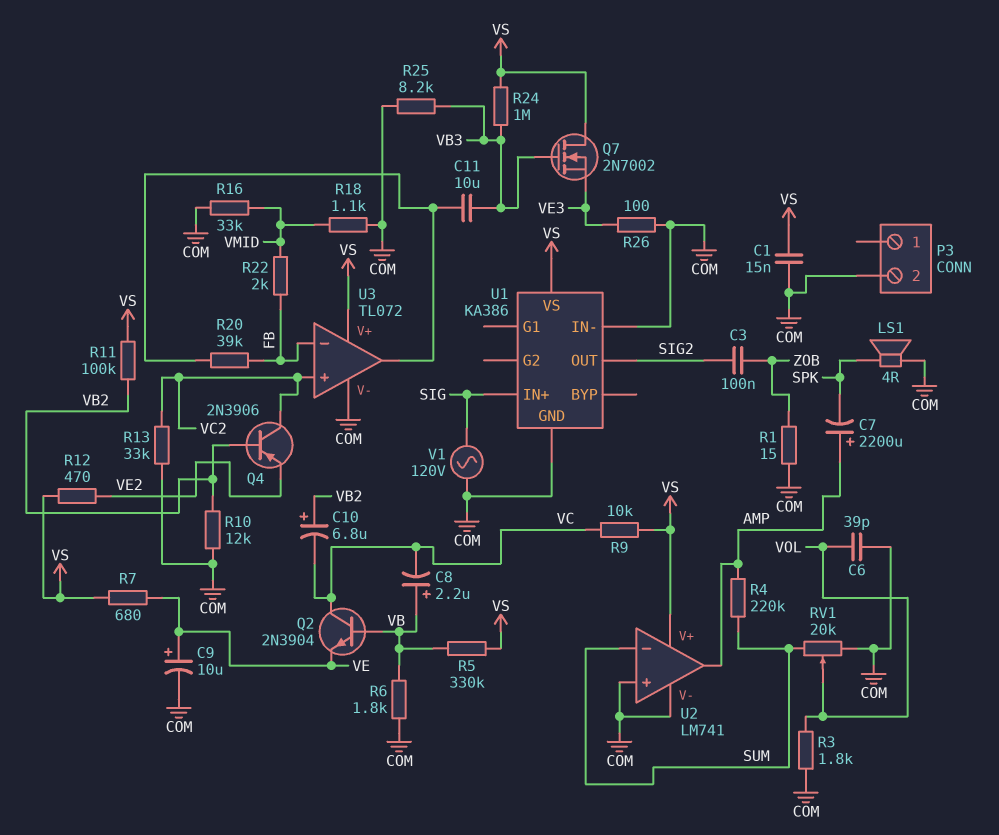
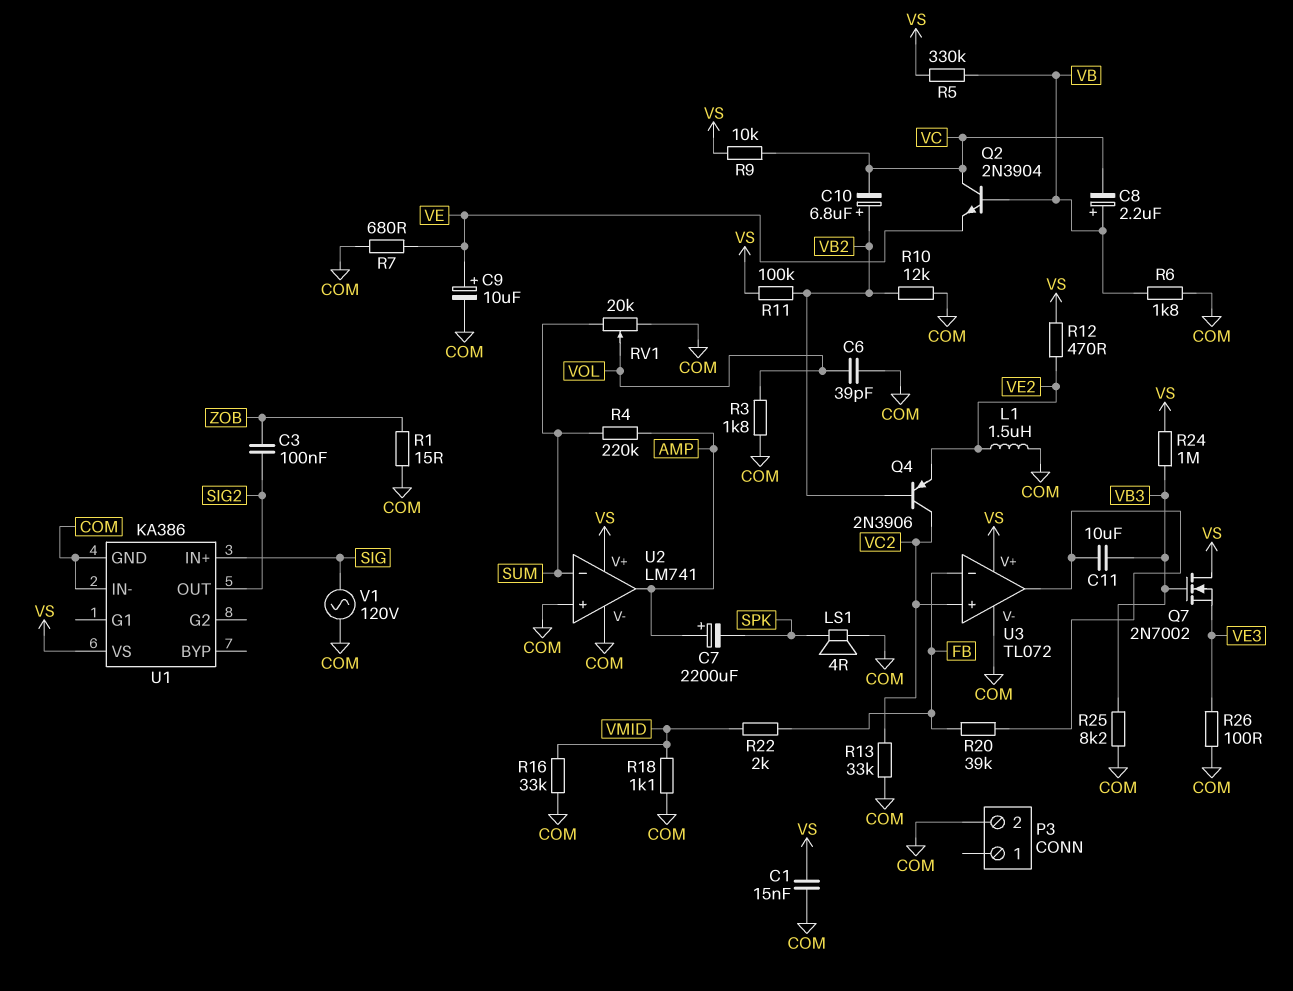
L1: none -> 1.5uH (COM, VE2)
R7: 680 (VE, VS) -> 680 (COM, VE)

